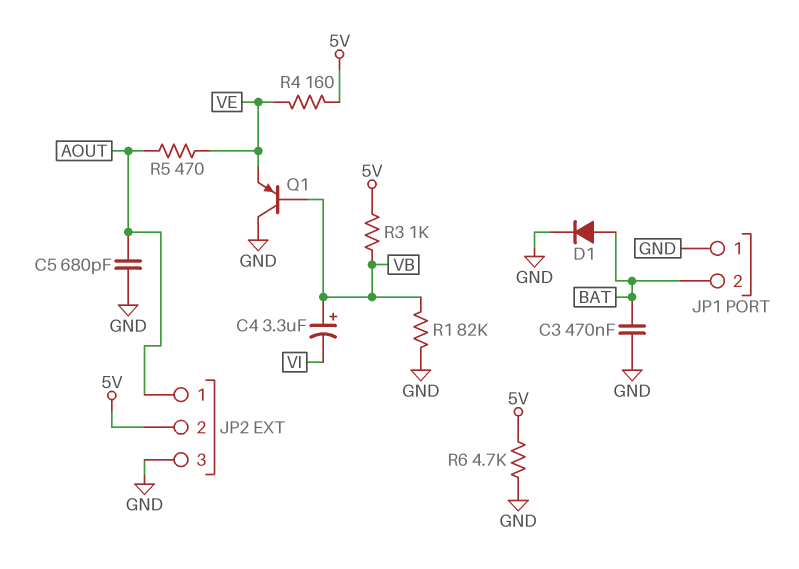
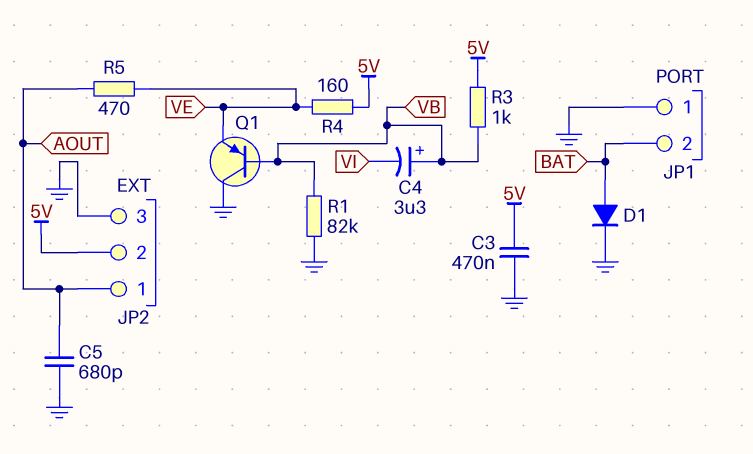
C3: 470nF (BAT, GND) -> 470nF (5V, GND)
R6: 4.7k (5V, GND) -> none

